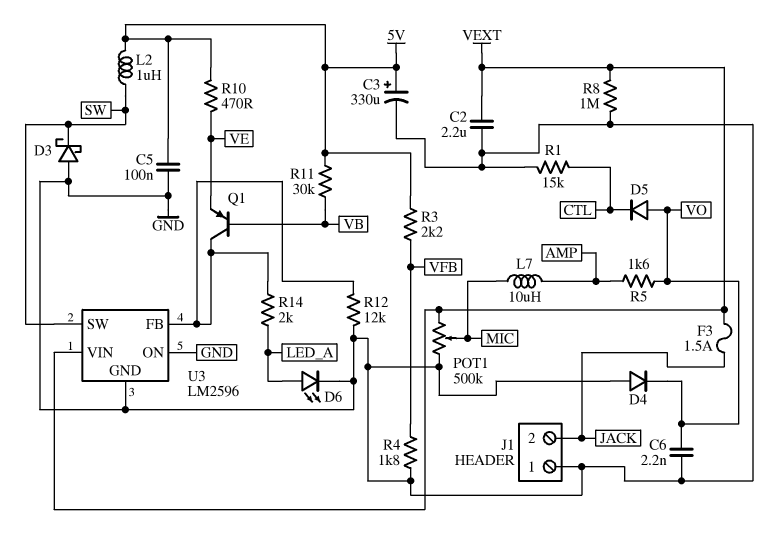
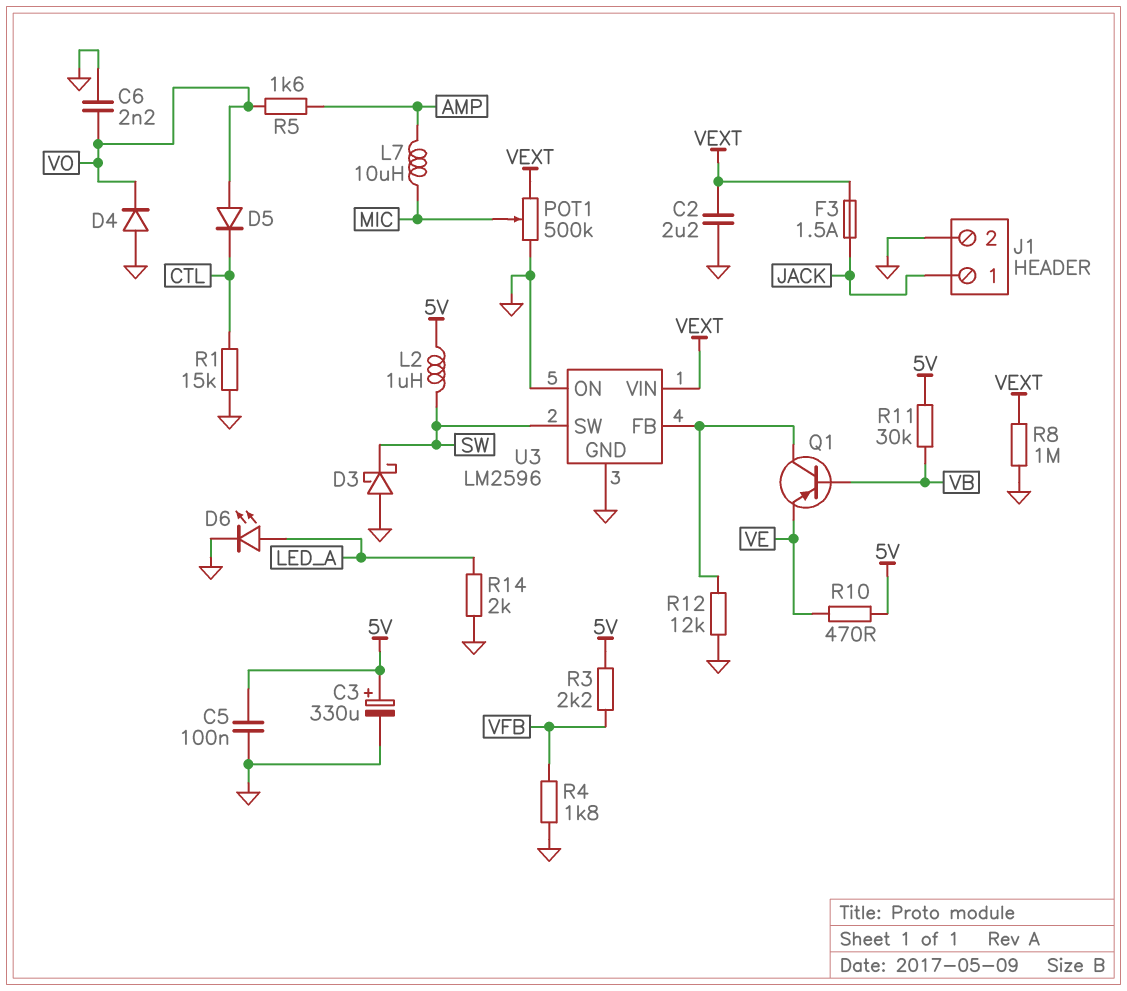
J1 pin 1: GND -> JACK
J1 pin 2: JACK -> GND
R14: 2k (LED_A, U3/FB) -> 2k (GND, LED_A)

